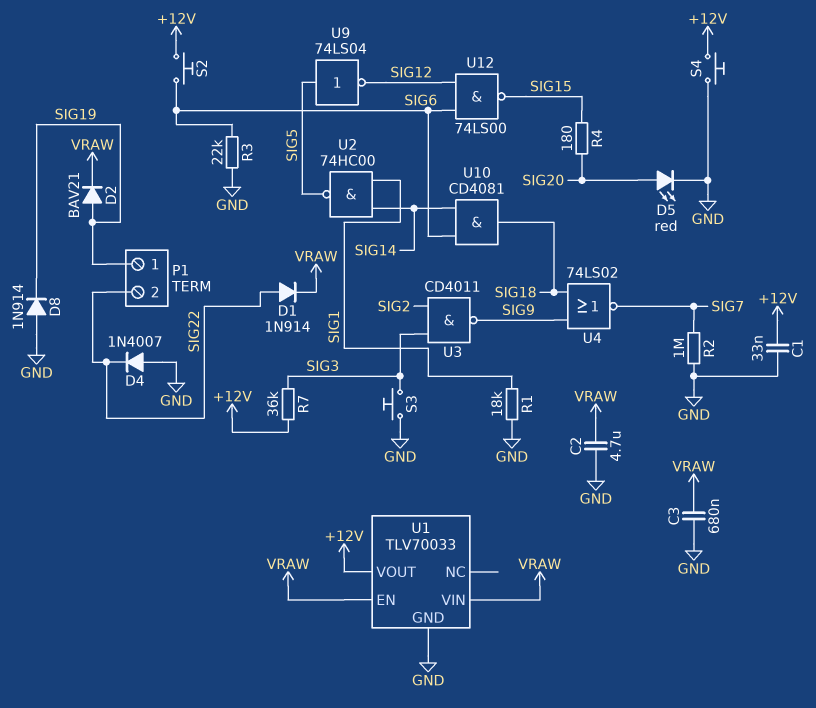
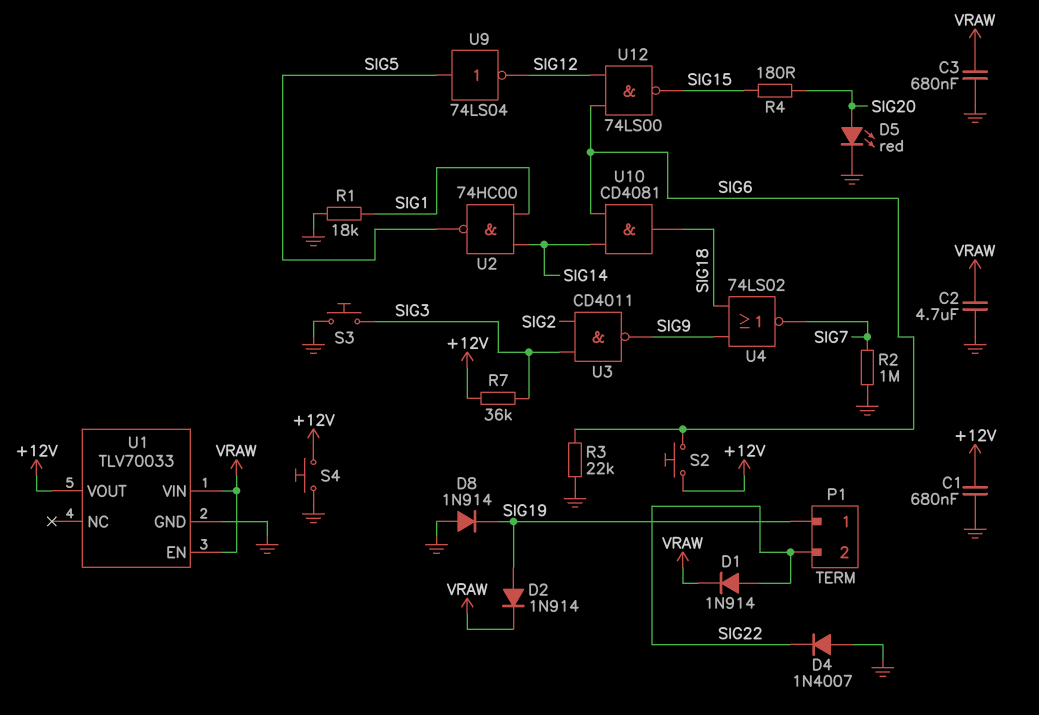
C1: 33nF (+12V, GND) -> 680nF (+12V, GND)
D2: diode BAV21 (A SIG19, K VRAW) -> diode 1N914 (A SIG19, K VRAW)

